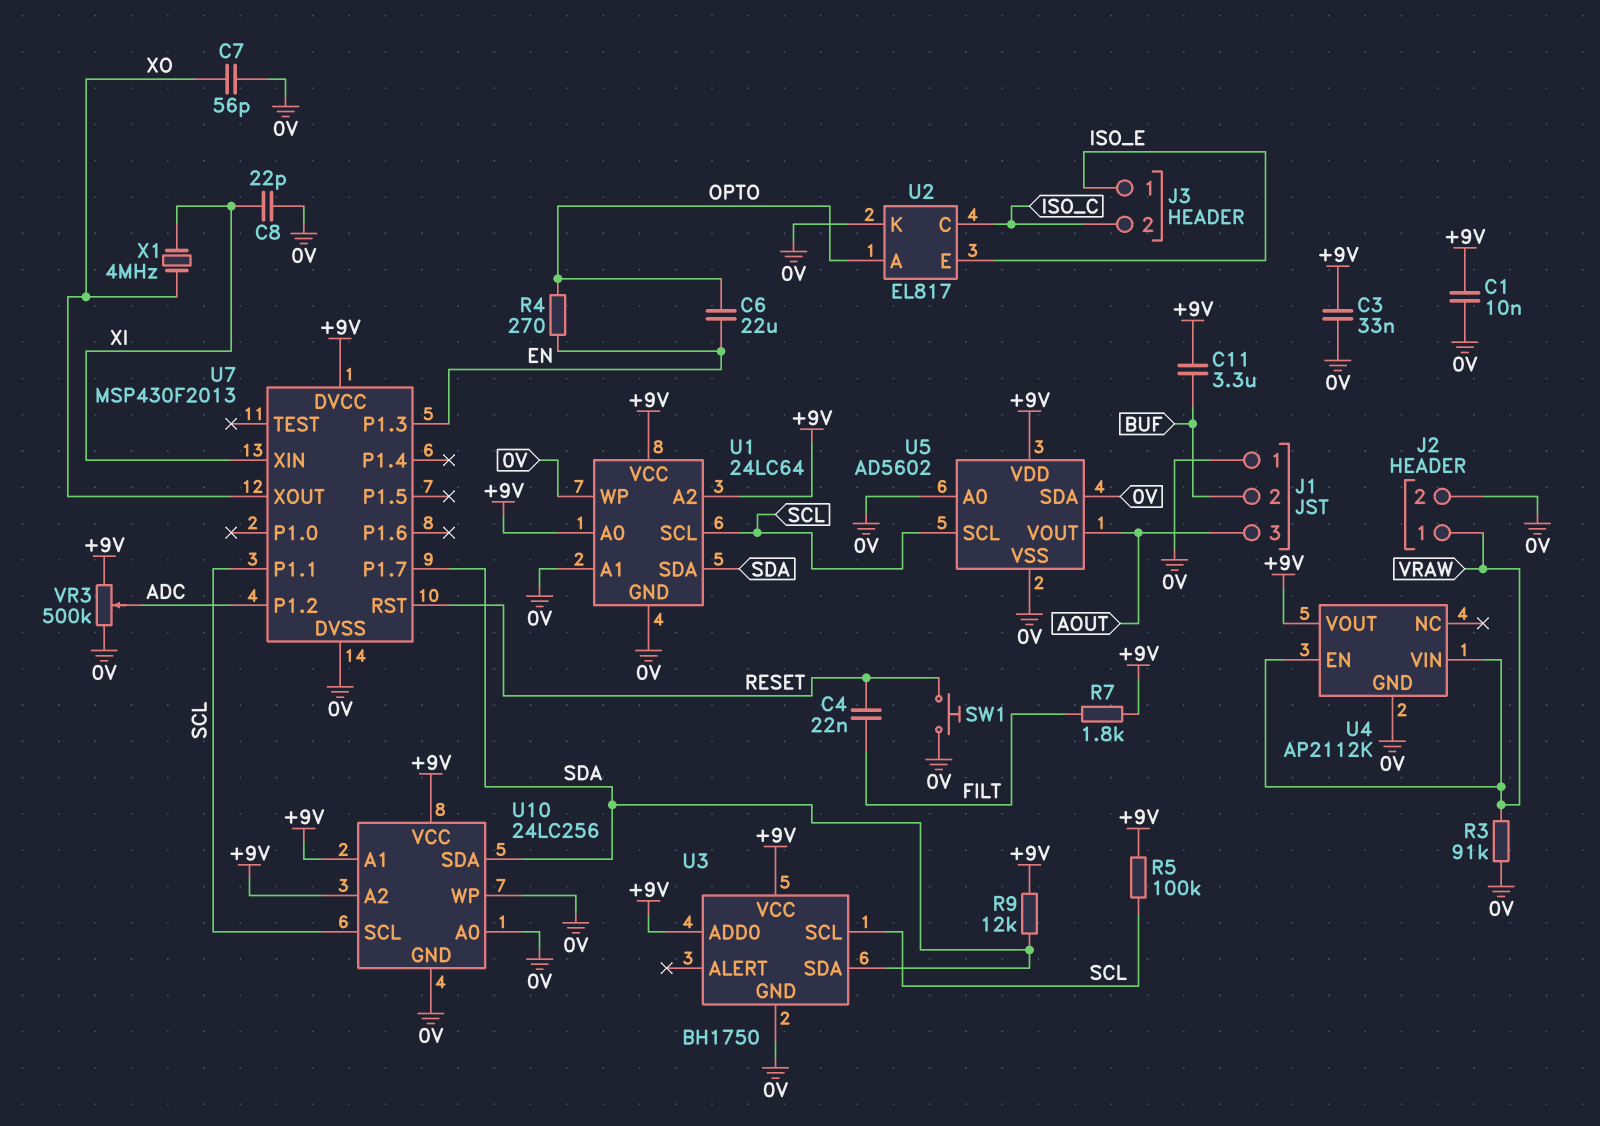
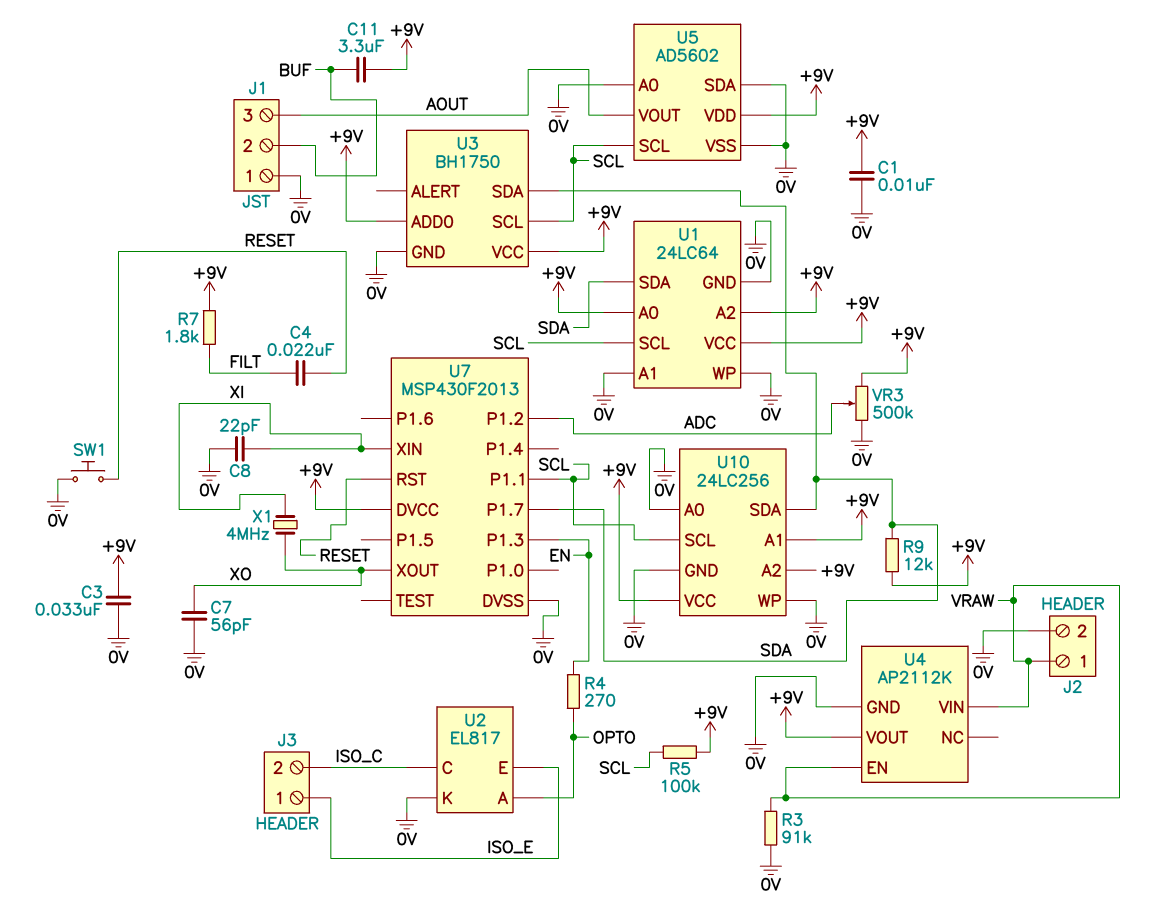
C6: 22uF (EN, OPTO) -> none

